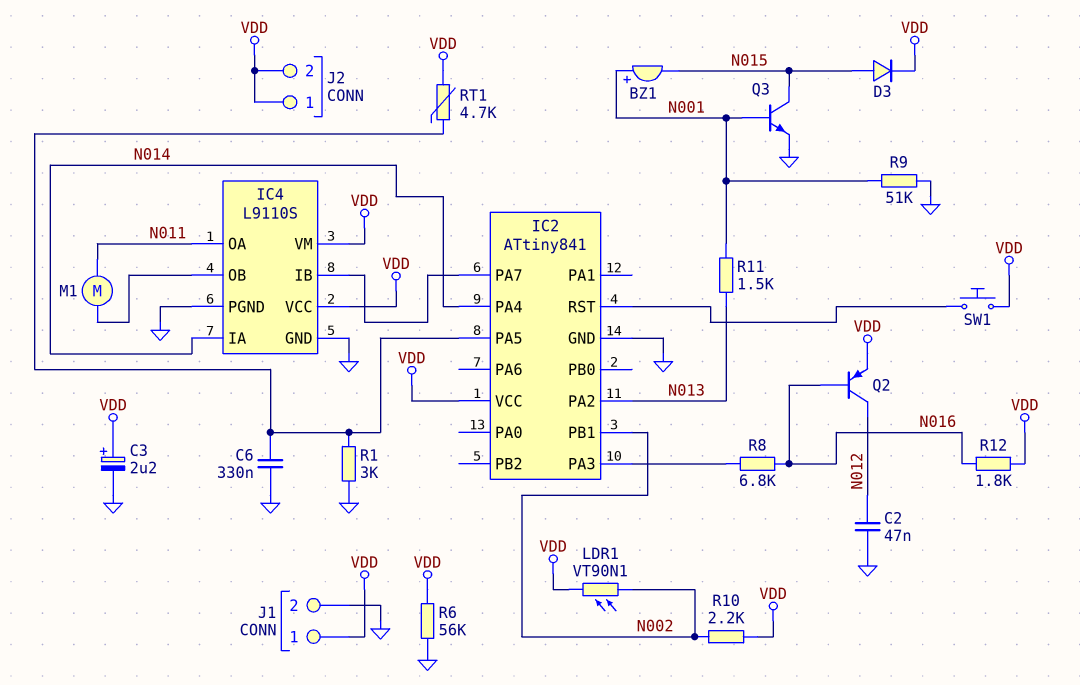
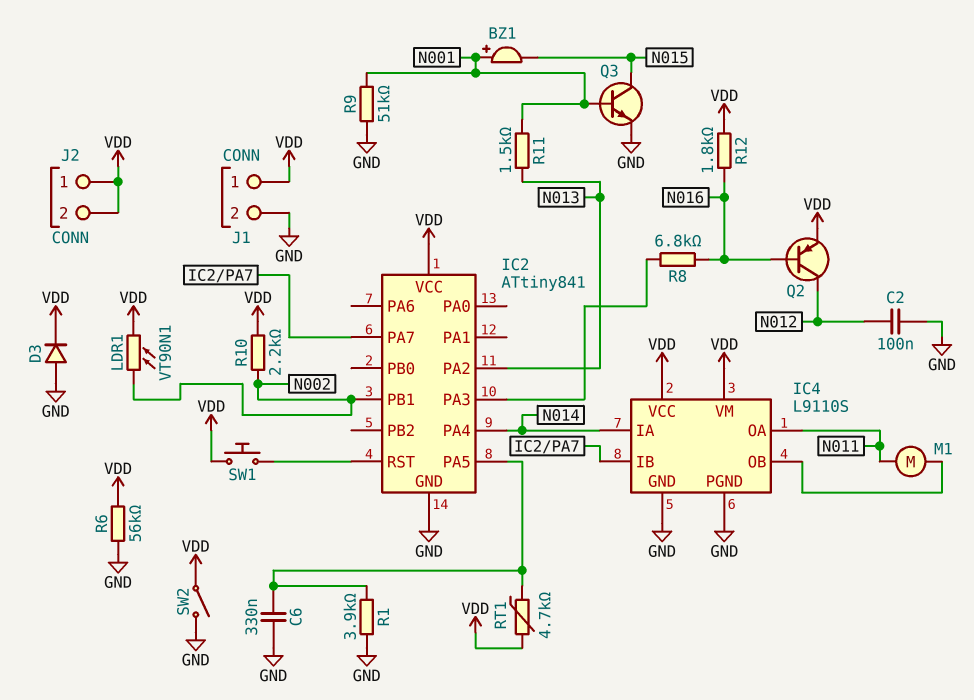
C2: 47nF (GND, N012) -> 100nF (GND, N012)
C3: 2.2uF (plus VDD, minus GND) -> none
D3: diode (A N015, K VDD) -> diode (A GND, K VDD)
R1: 3k (GND, IC2/PA5) -> 3.9k (GND, IC2/PA5)
SW2: none -> switch (GND, VDD)

